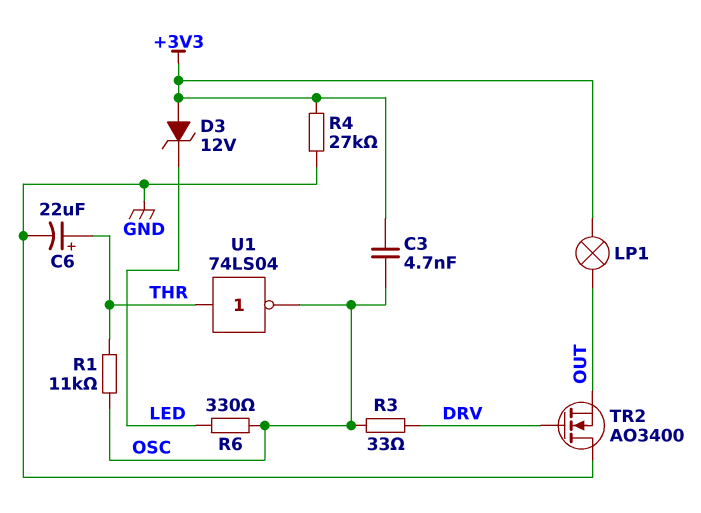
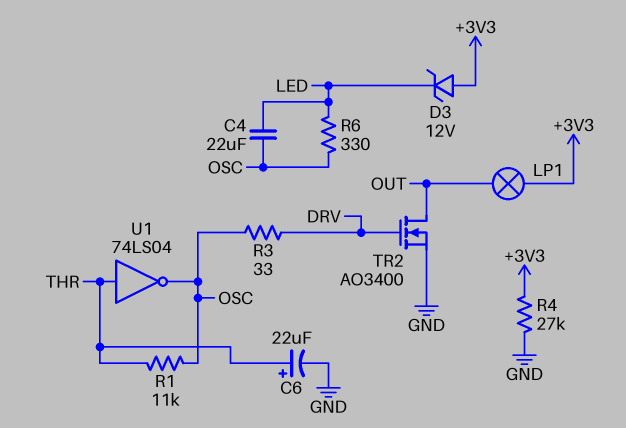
C3: 4.7nF (+3V3, OSC) -> none
C4: none -> 22uF (LED, OSC)
TR2: NMOS AO3400 (G DRV, D GND, S OUT) -> NMOS AO3400 (G DRV, D OUT, S GND)

